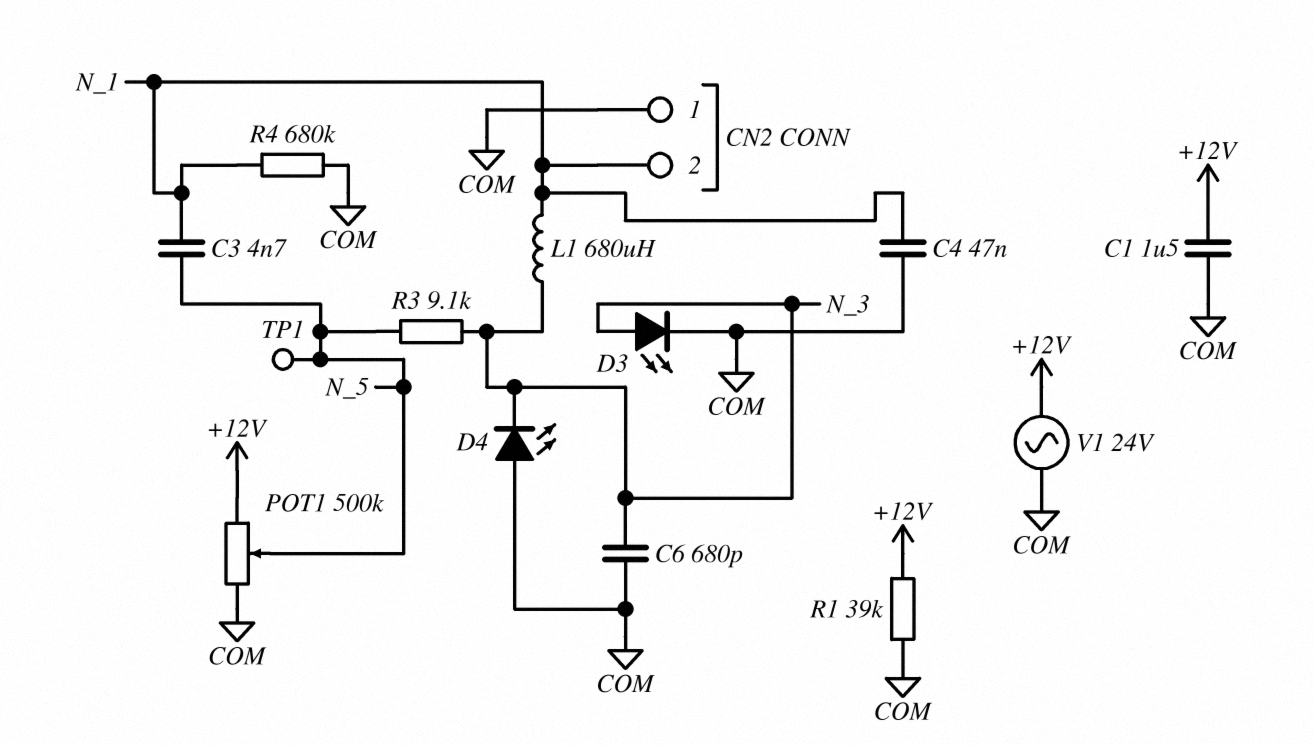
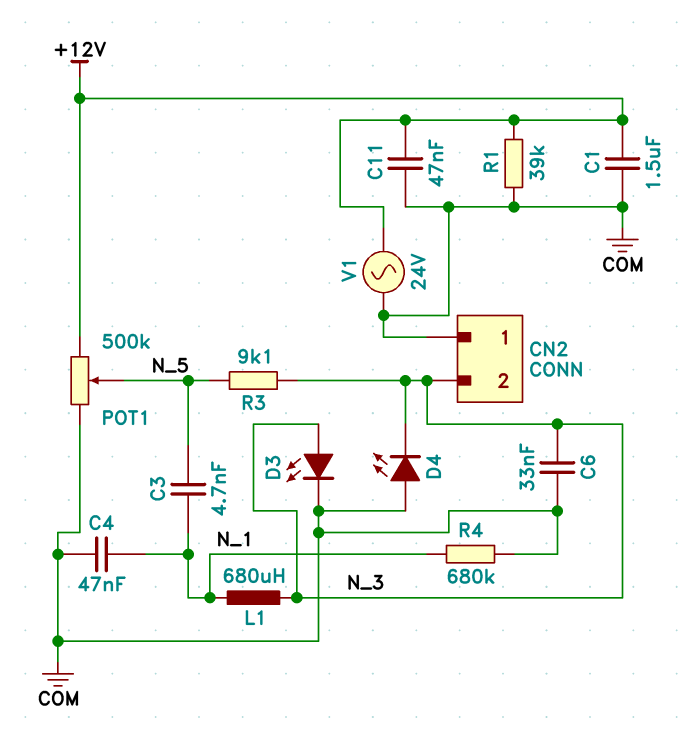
C6: 680pF (COM, N_3) -> 33nF (COM, N_3)
C11: none -> 47nF (+12V, COM)
CN2 pin 2: N_1 -> N_3
TP1: test point (N_5) -> none

